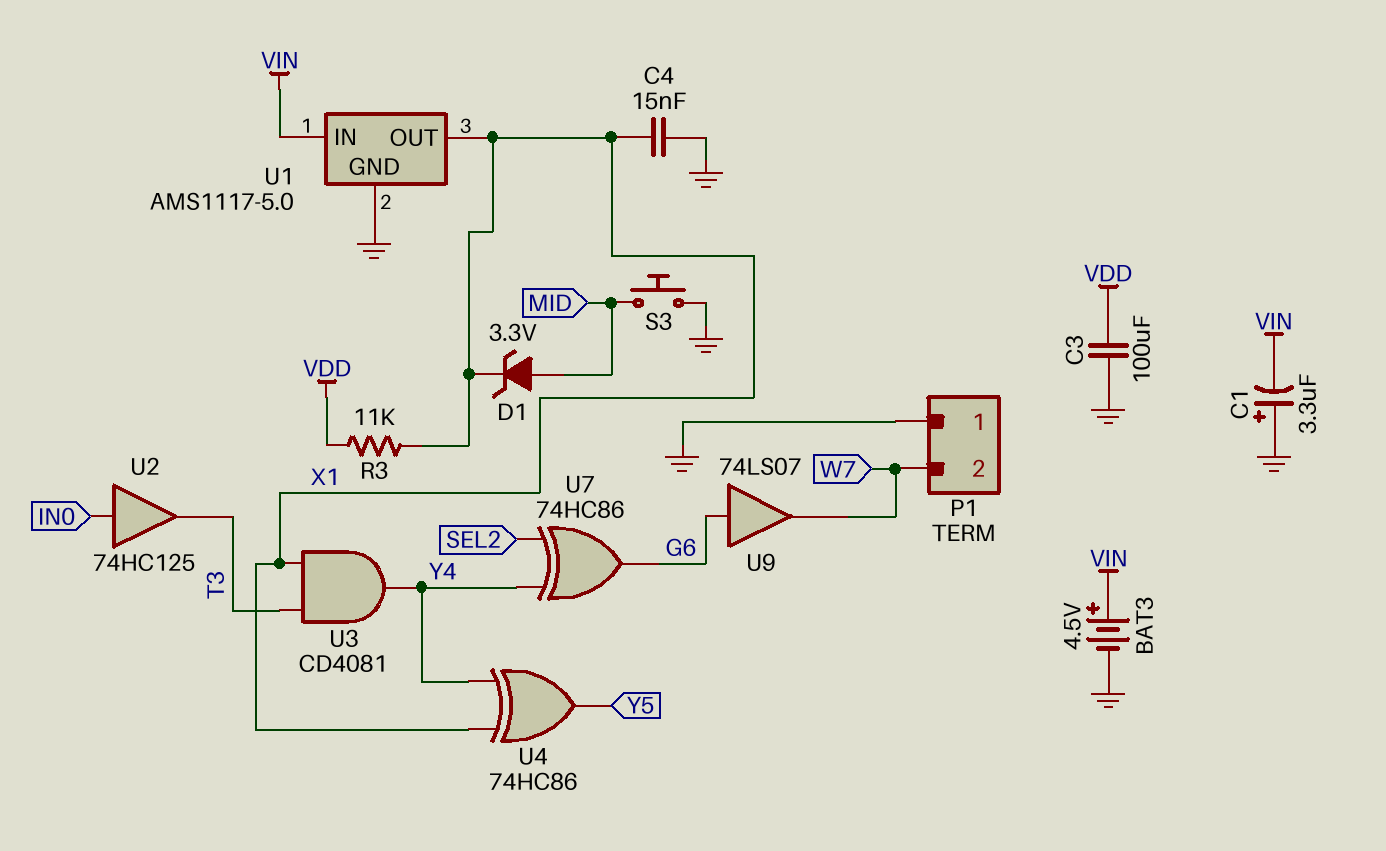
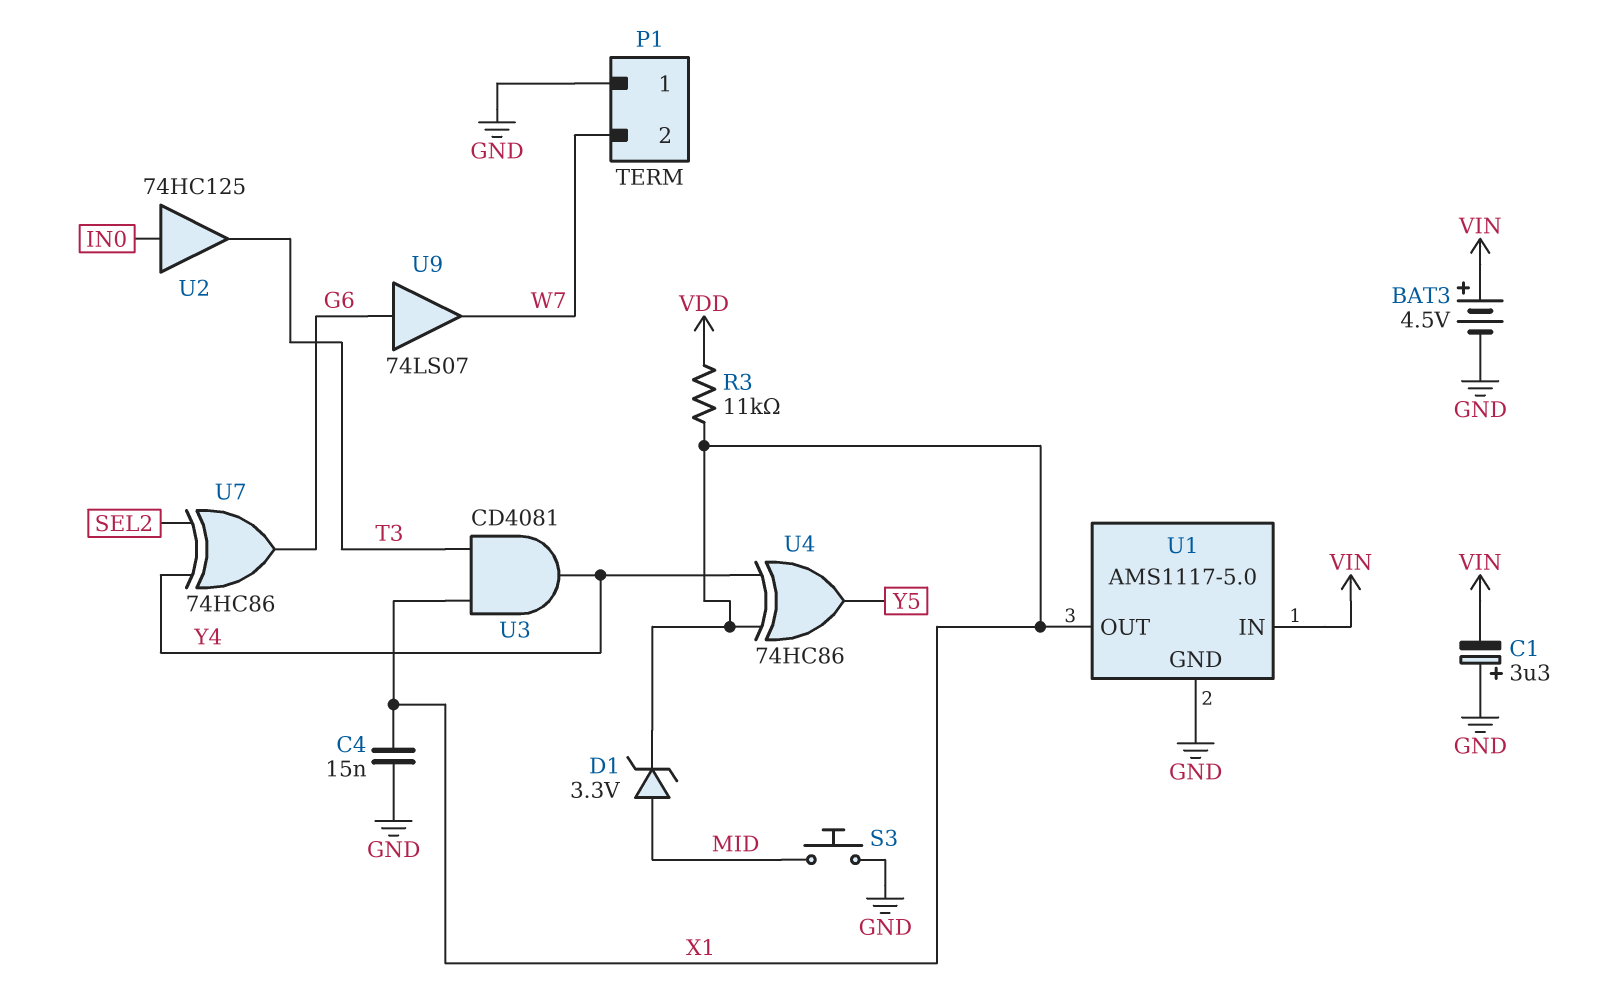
C3: 100uF (GND, VDD) -> none

